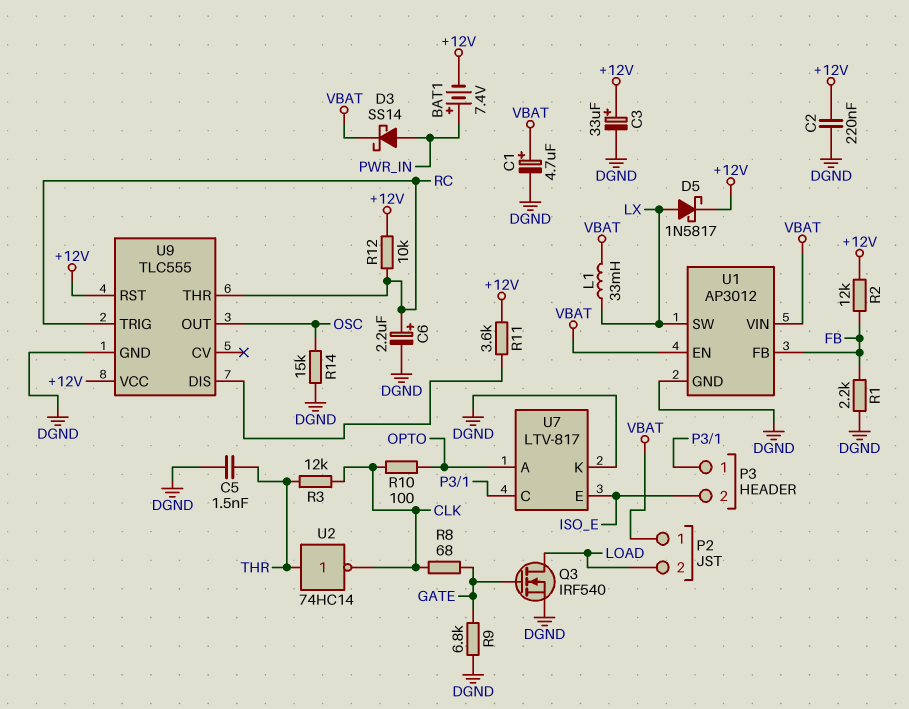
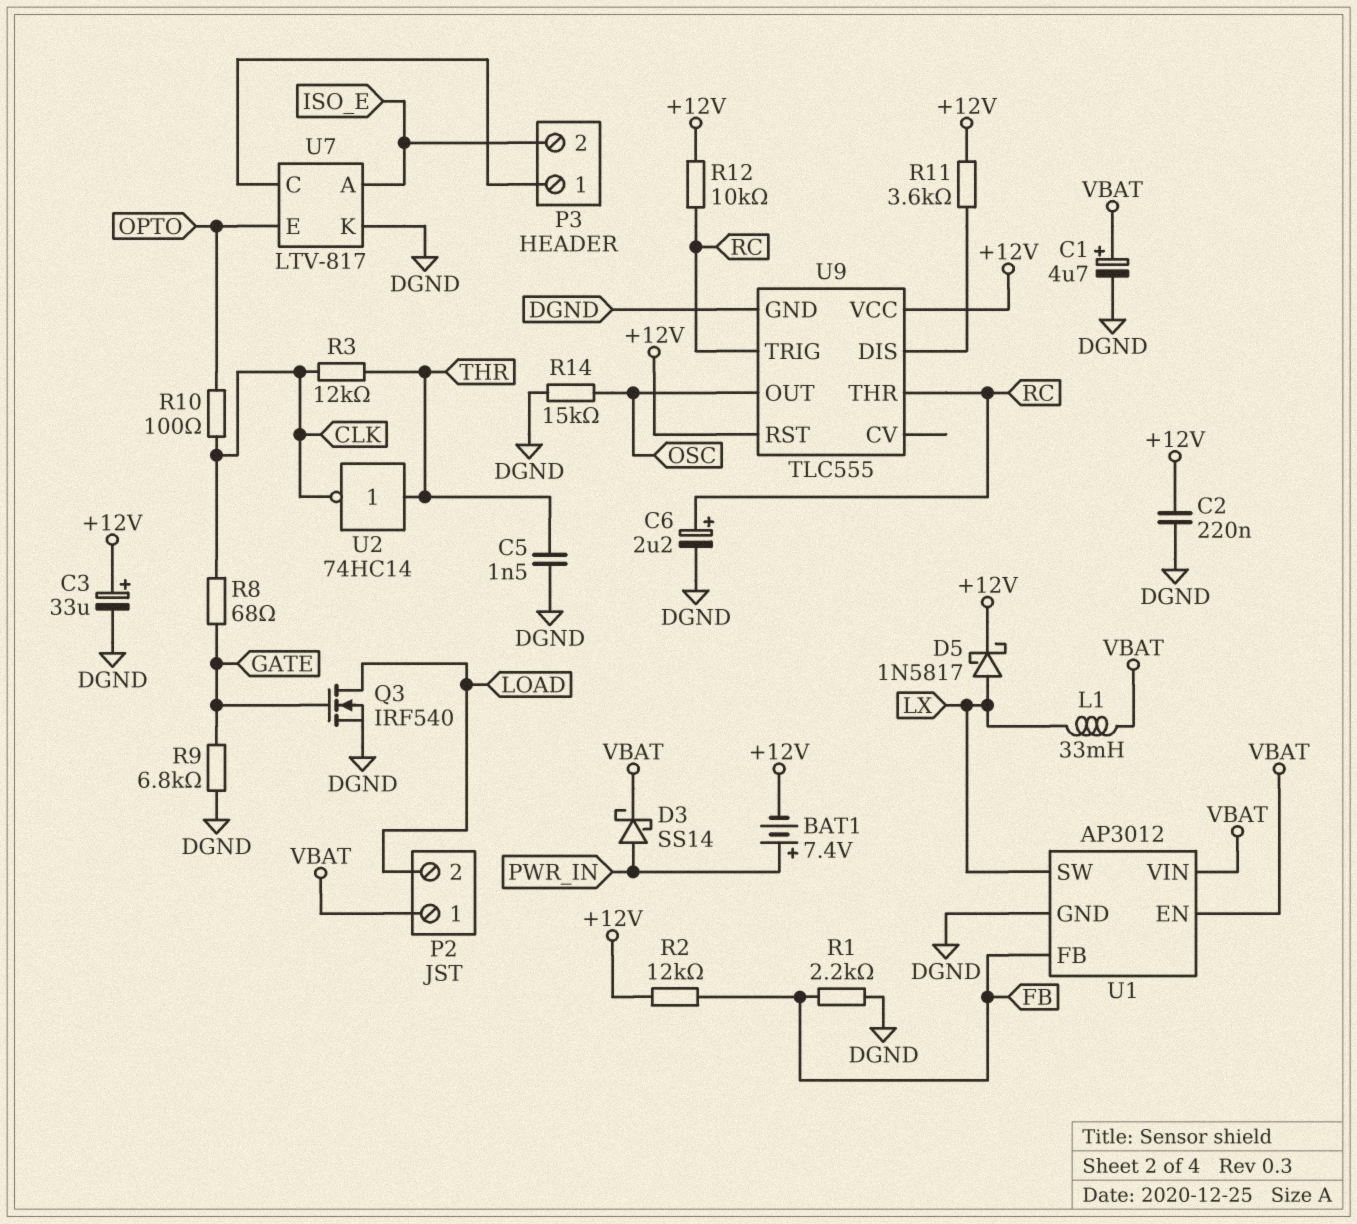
U7 pin A: OPTO -> ISO_E
U7 pin E: ISO_E -> OPTO

